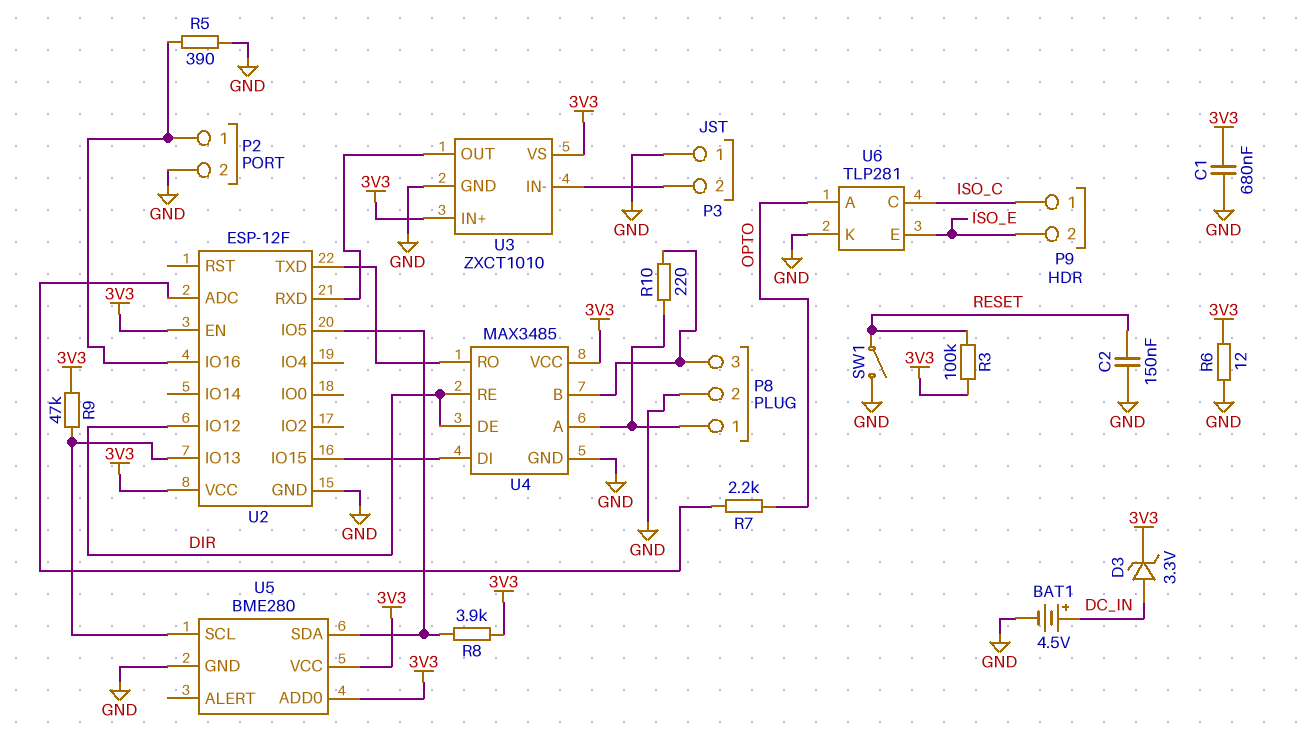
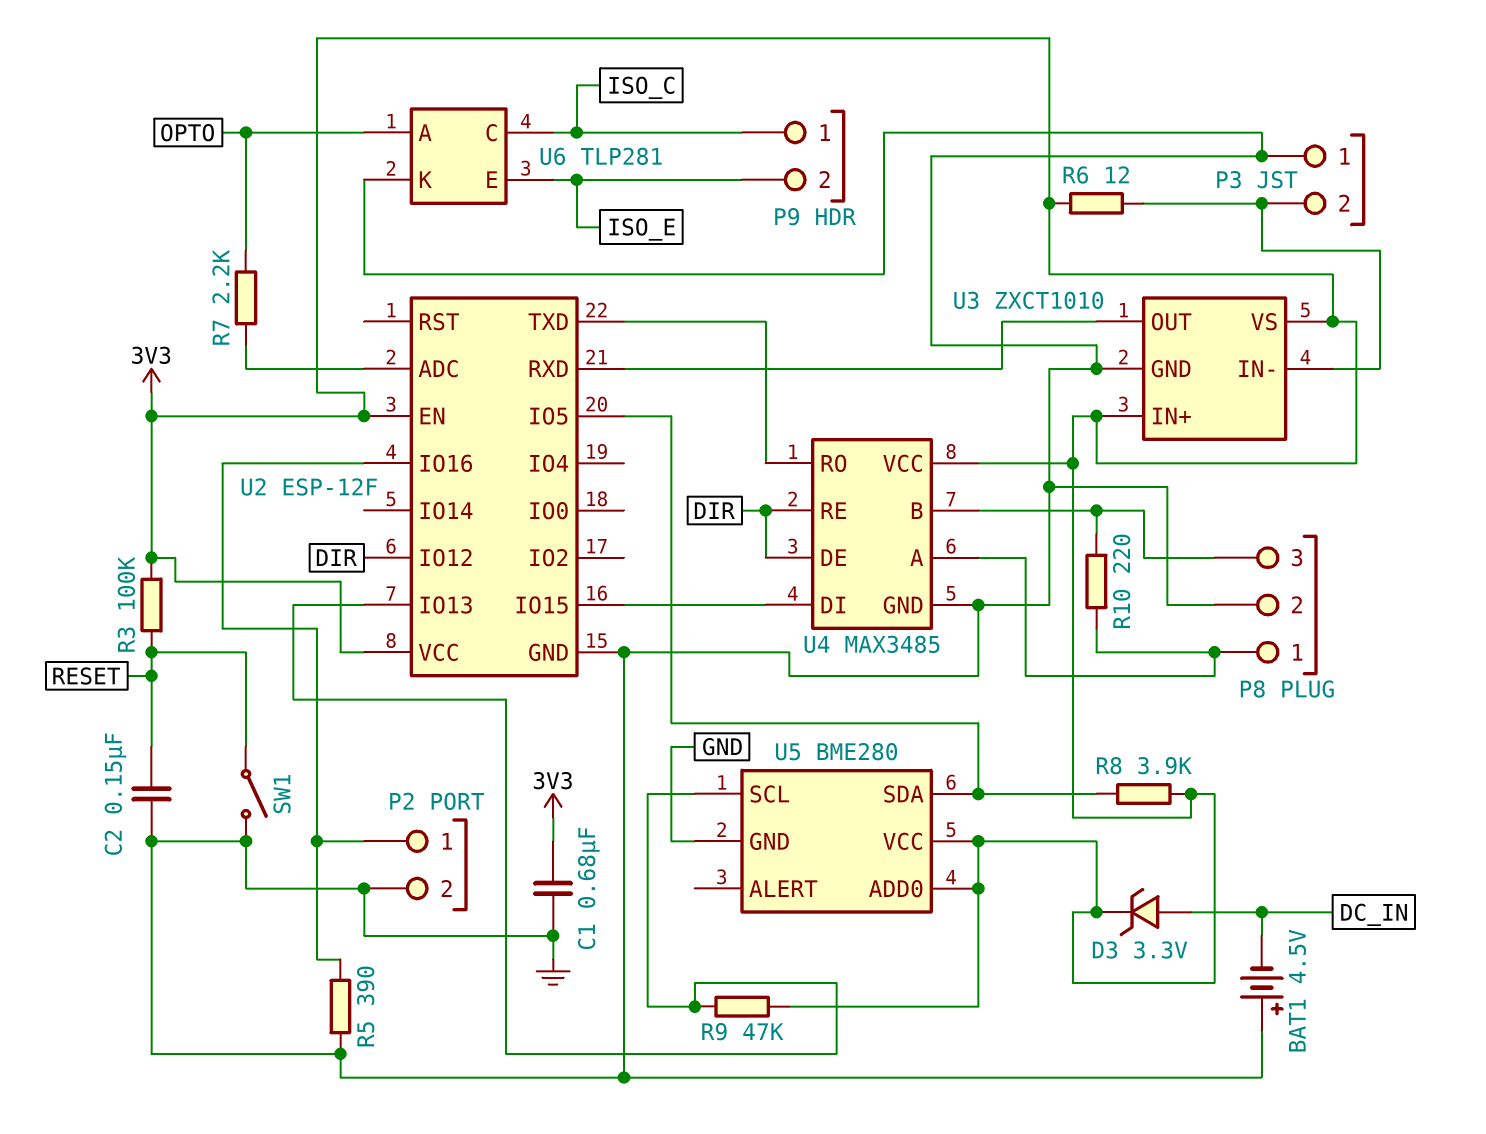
BAT1: 4.5V (plus DC_IN, minus GND) -> 4.5V (plus GND, minus DC_IN)
R6: 12 (3V3, GND) -> 12 (3V3, P3/2)

